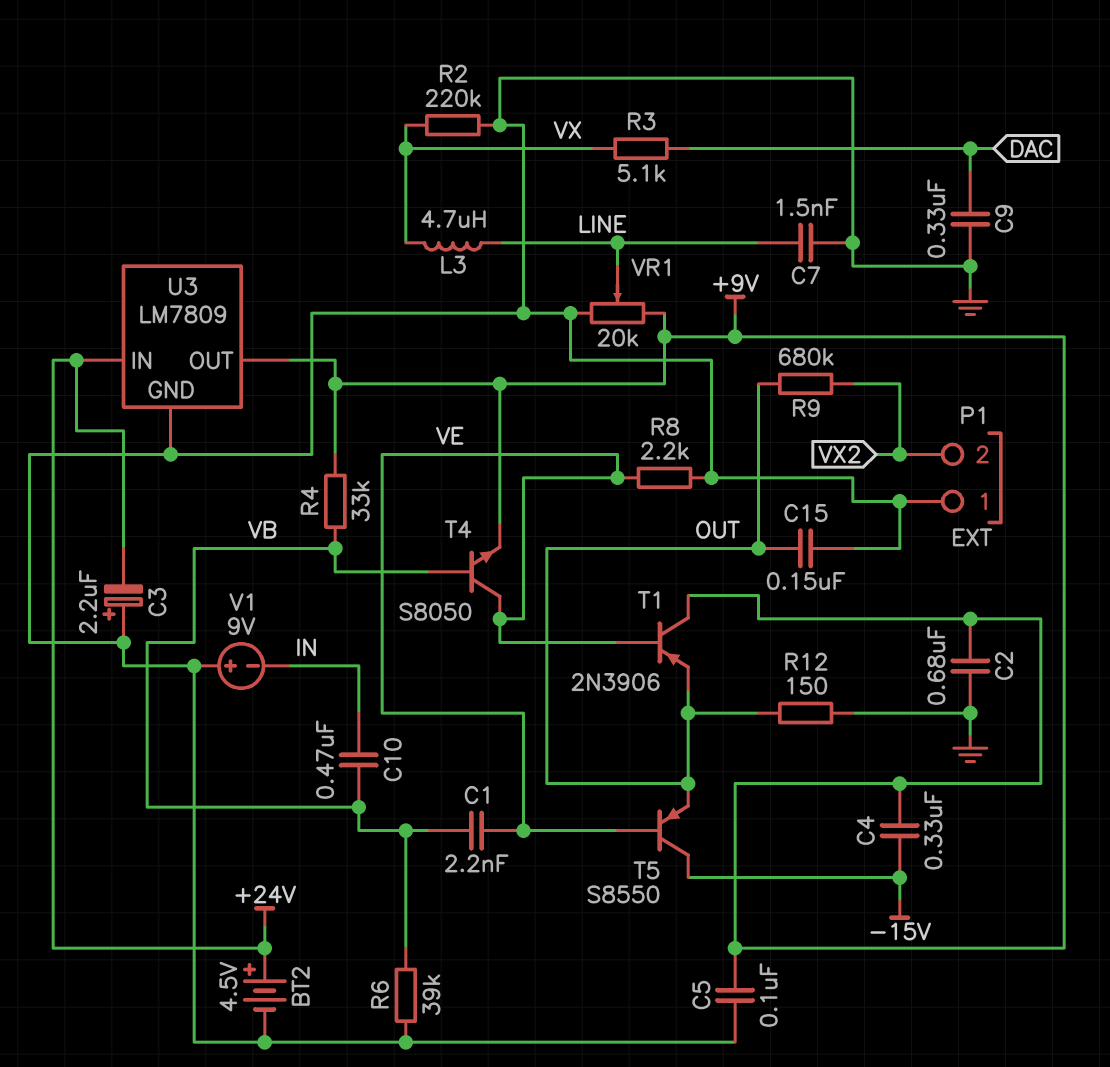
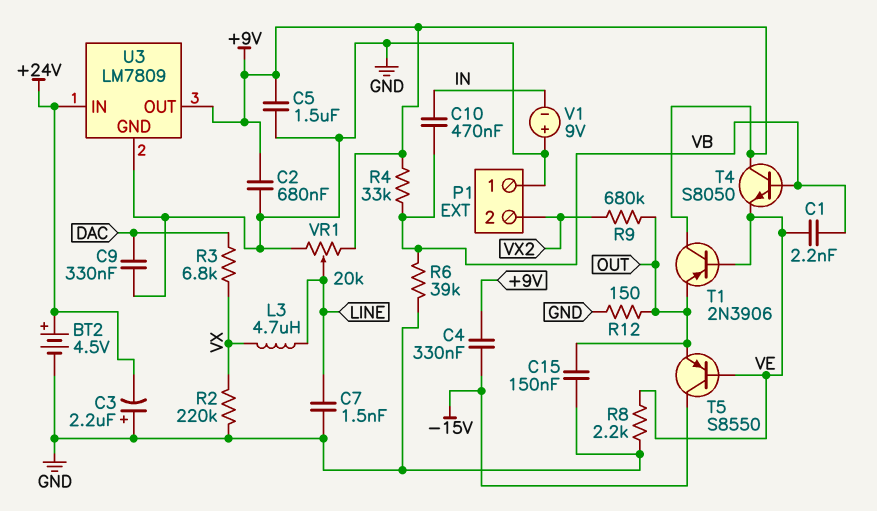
C5: 100nF (+9V, GND) -> 1.5uF (+9V, GND)
R3: 5.1k (DAC, VX) -> 6.8k (DAC, VX)
T4: NPN S8050 (B VB, C VE, E +9V) -> NPN S8050 (B VB, C +9V, E VE)

